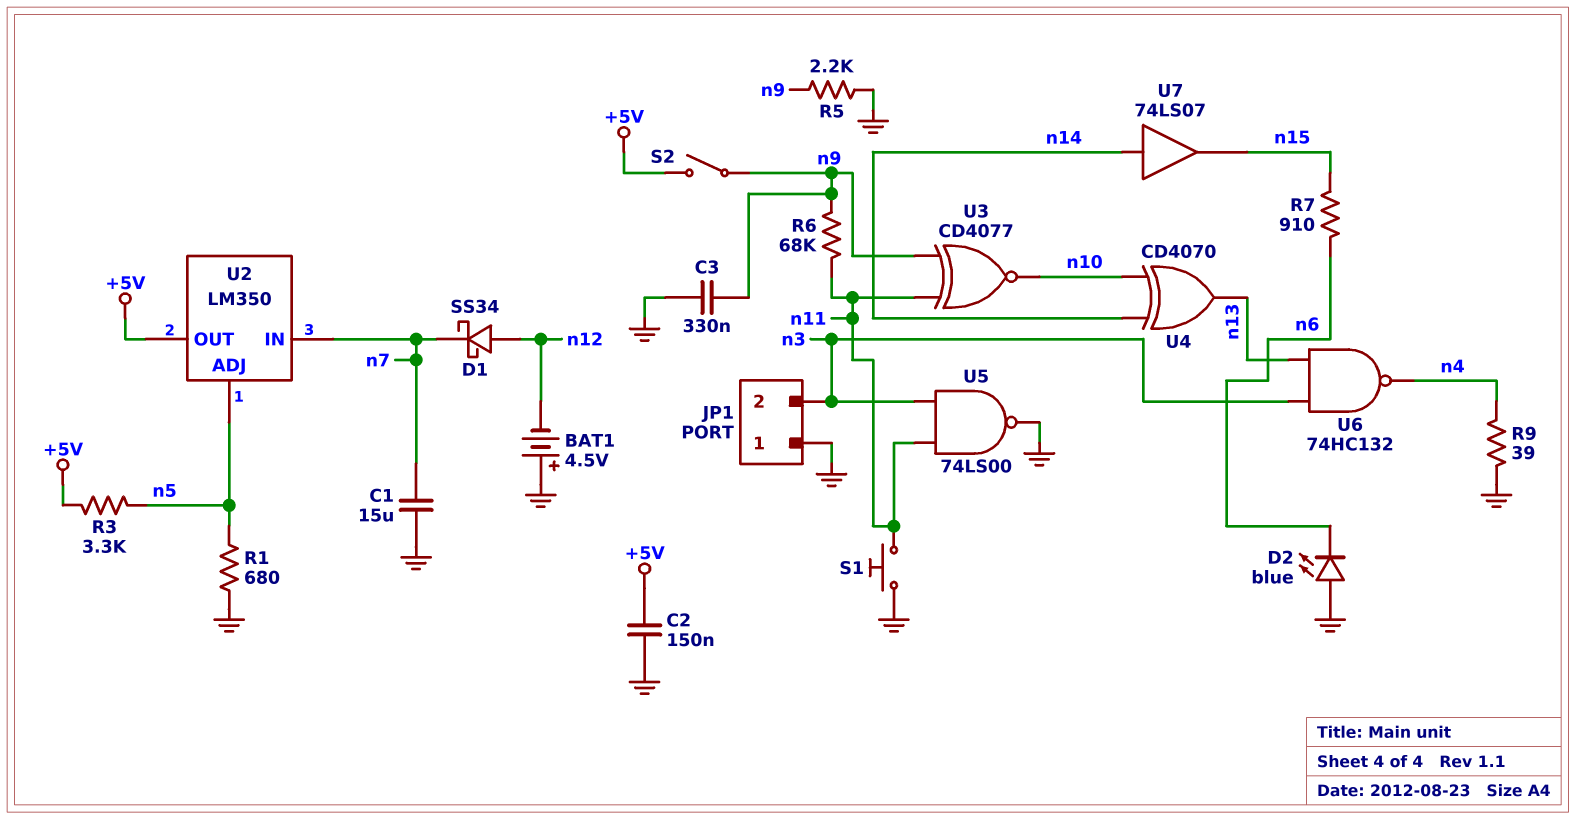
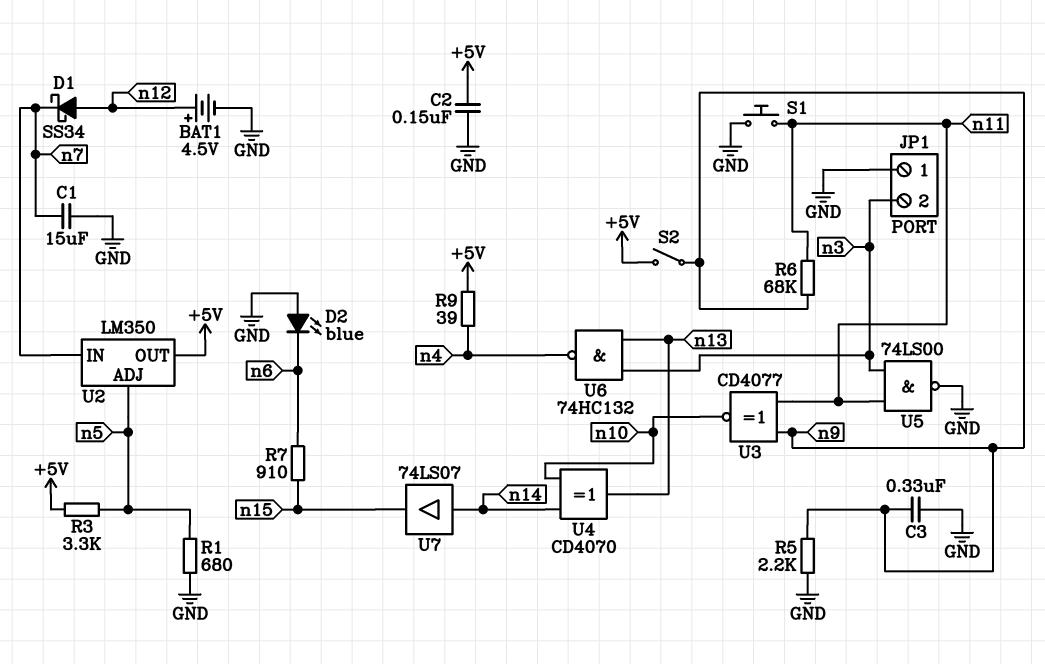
BAT1: 4.5V (plus GND, minus n12) -> 4.5V (plus n12, minus GND)
R9: 39 (GND, n4) -> 39 (+5V, n4)

